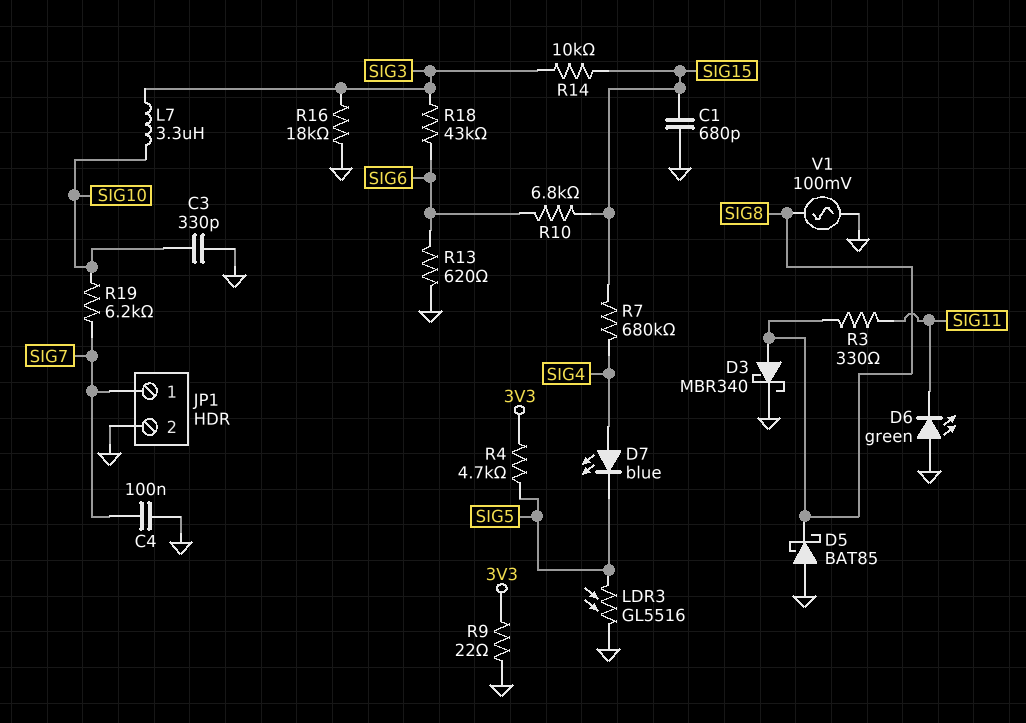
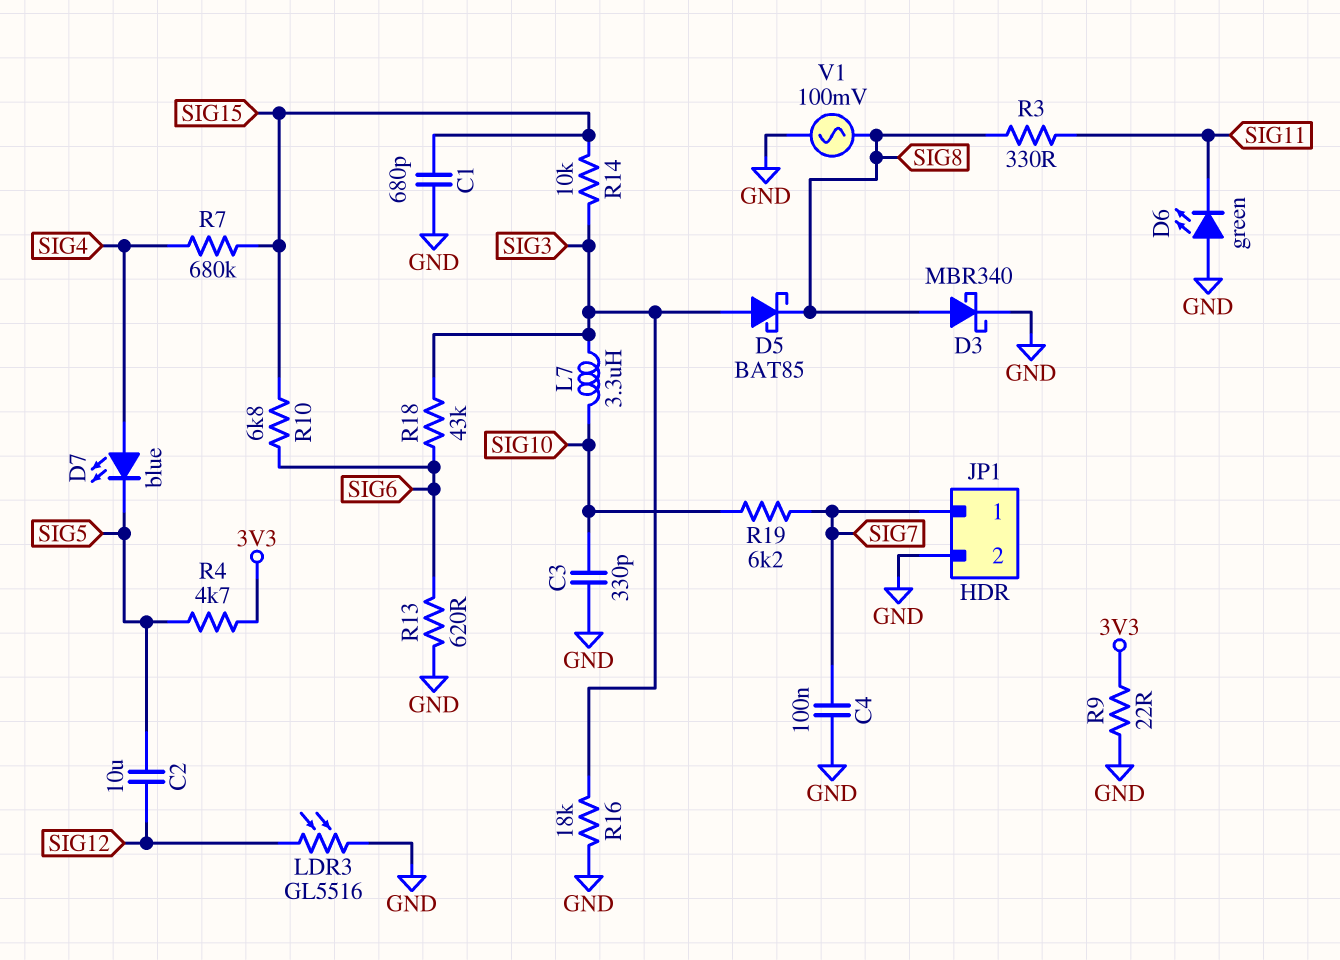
C2: none -> 10uF (SIG5, SIG12)
D5: schottky BAT85 (A GND, K SIG8) -> schottky BAT85 (A SIG3, K SIG8)
LDR3: GL5516 (GND, SIG5) -> GL5516 (GND, SIG12)

